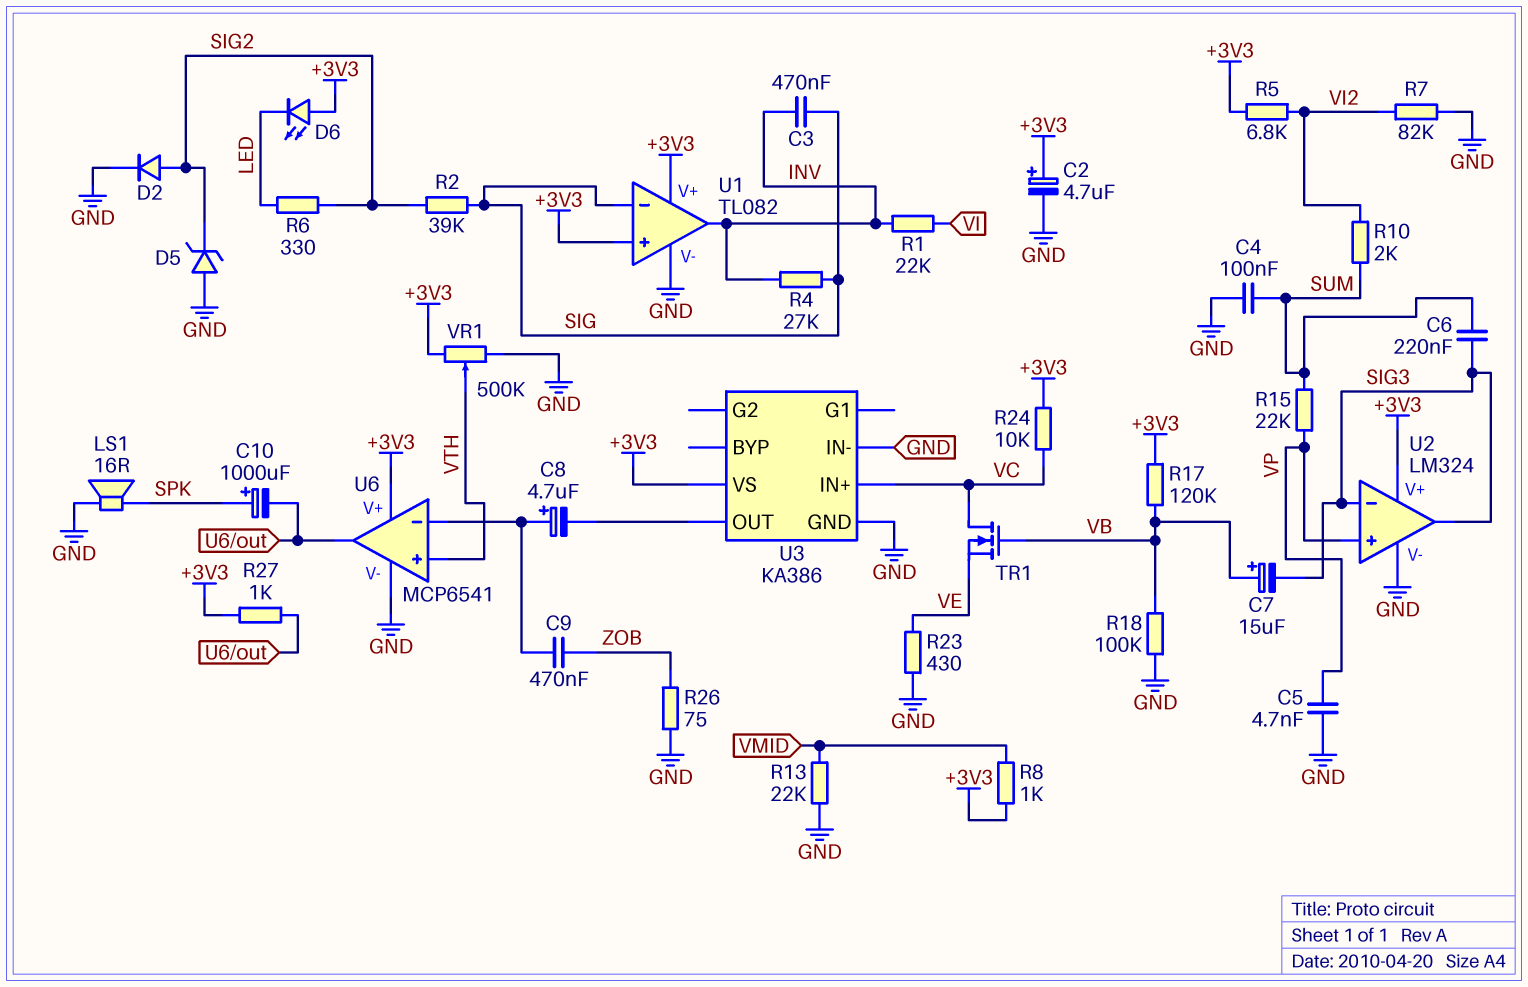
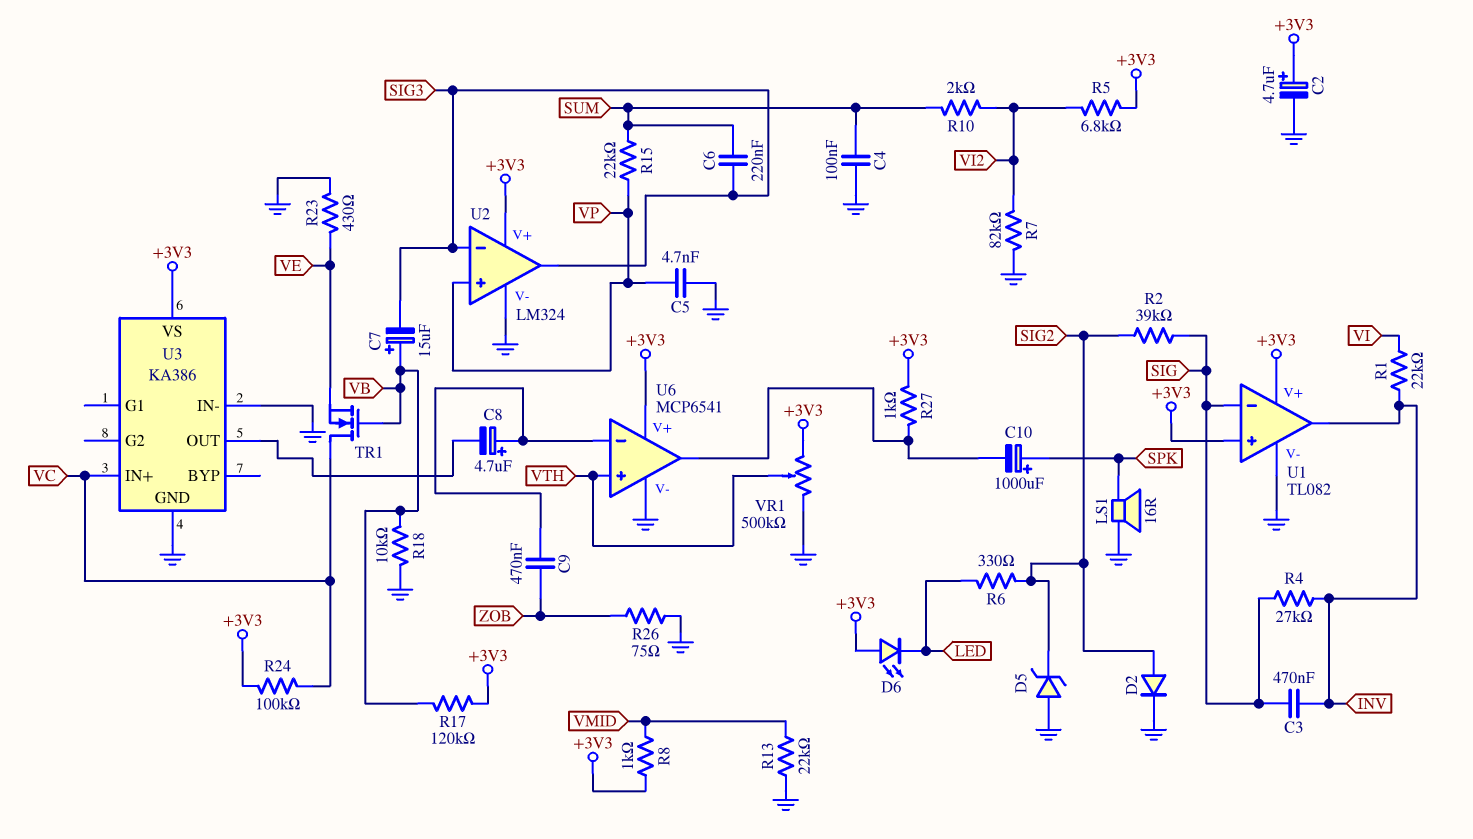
R18: 100k (GND, VB) -> 10k (GND, VB)
R24: 10k (+3V3, VC) -> 100k (+3V3, VC)

